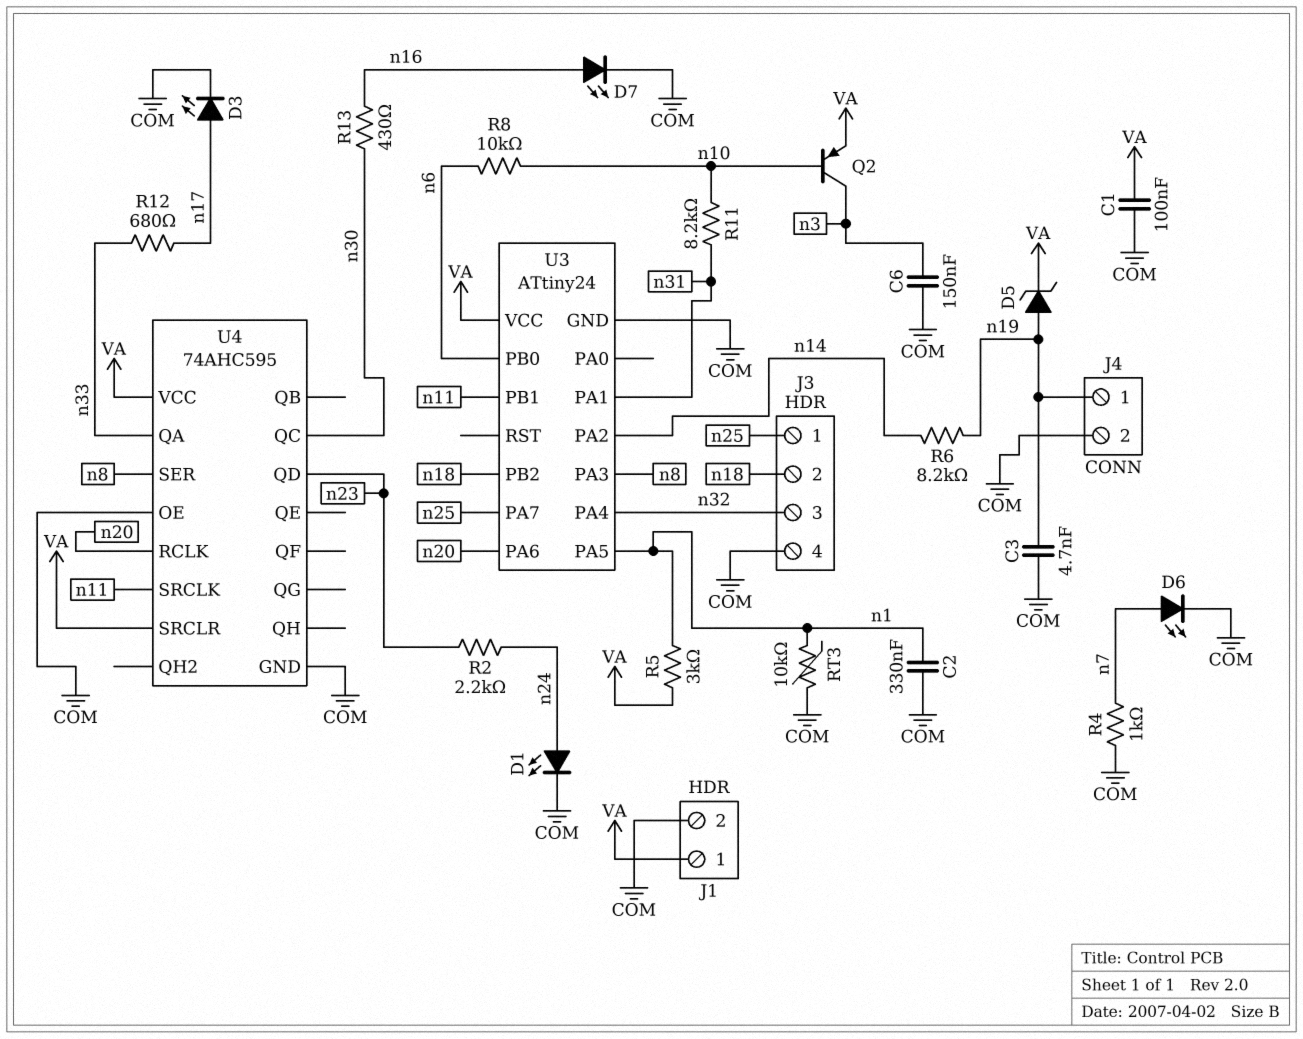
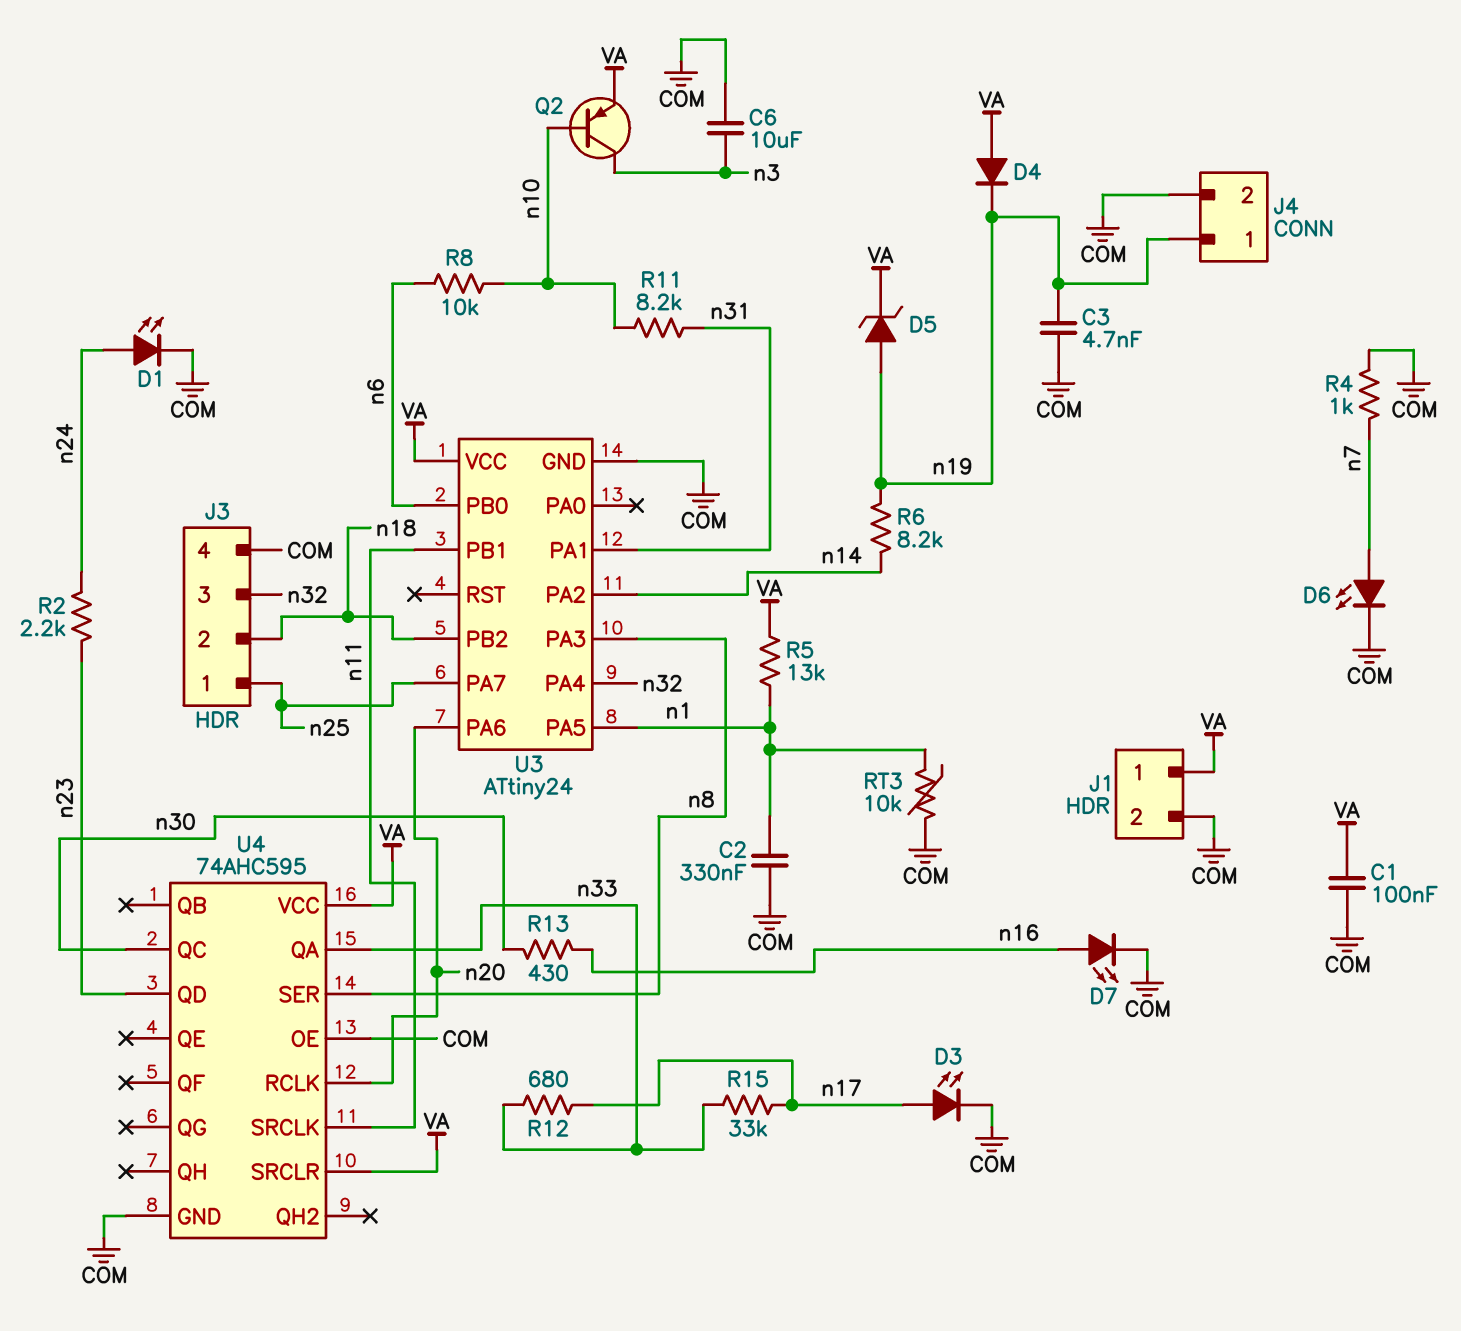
C6: 150nF (COM, n3) -> 10uF (COM, n3)
D4: none -> diode (A VA, K n19)
R5: 3k (VA, n1) -> 13k (VA, n1)
R15: none -> 33k (n17, n33)

